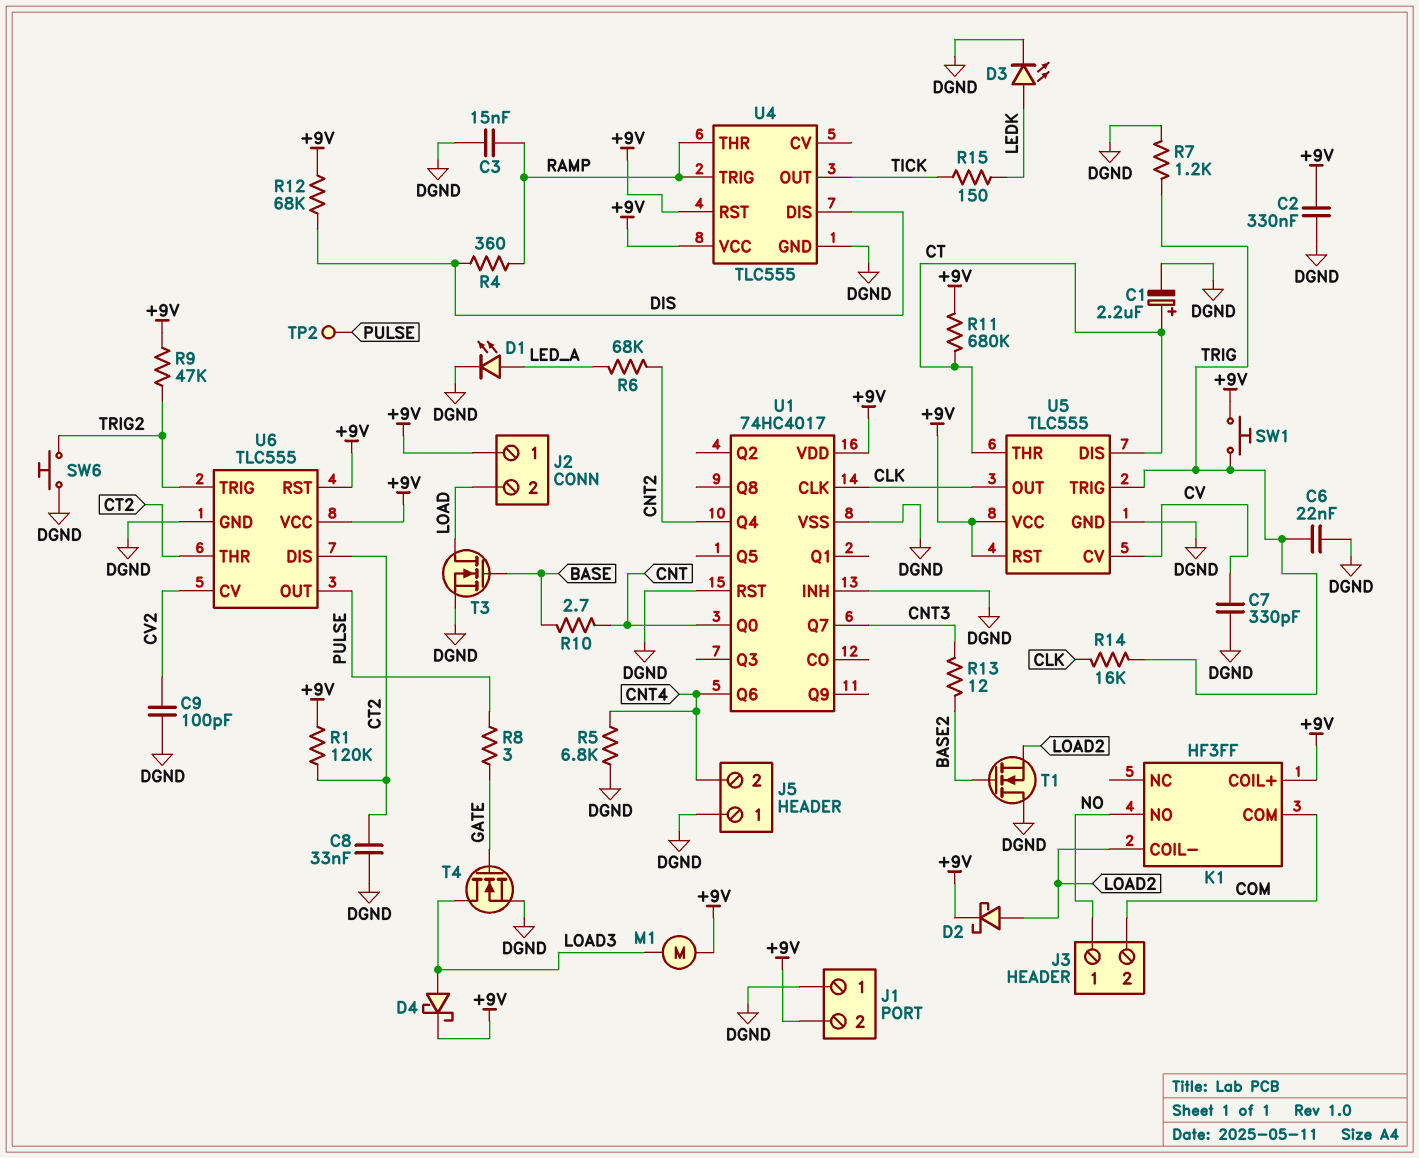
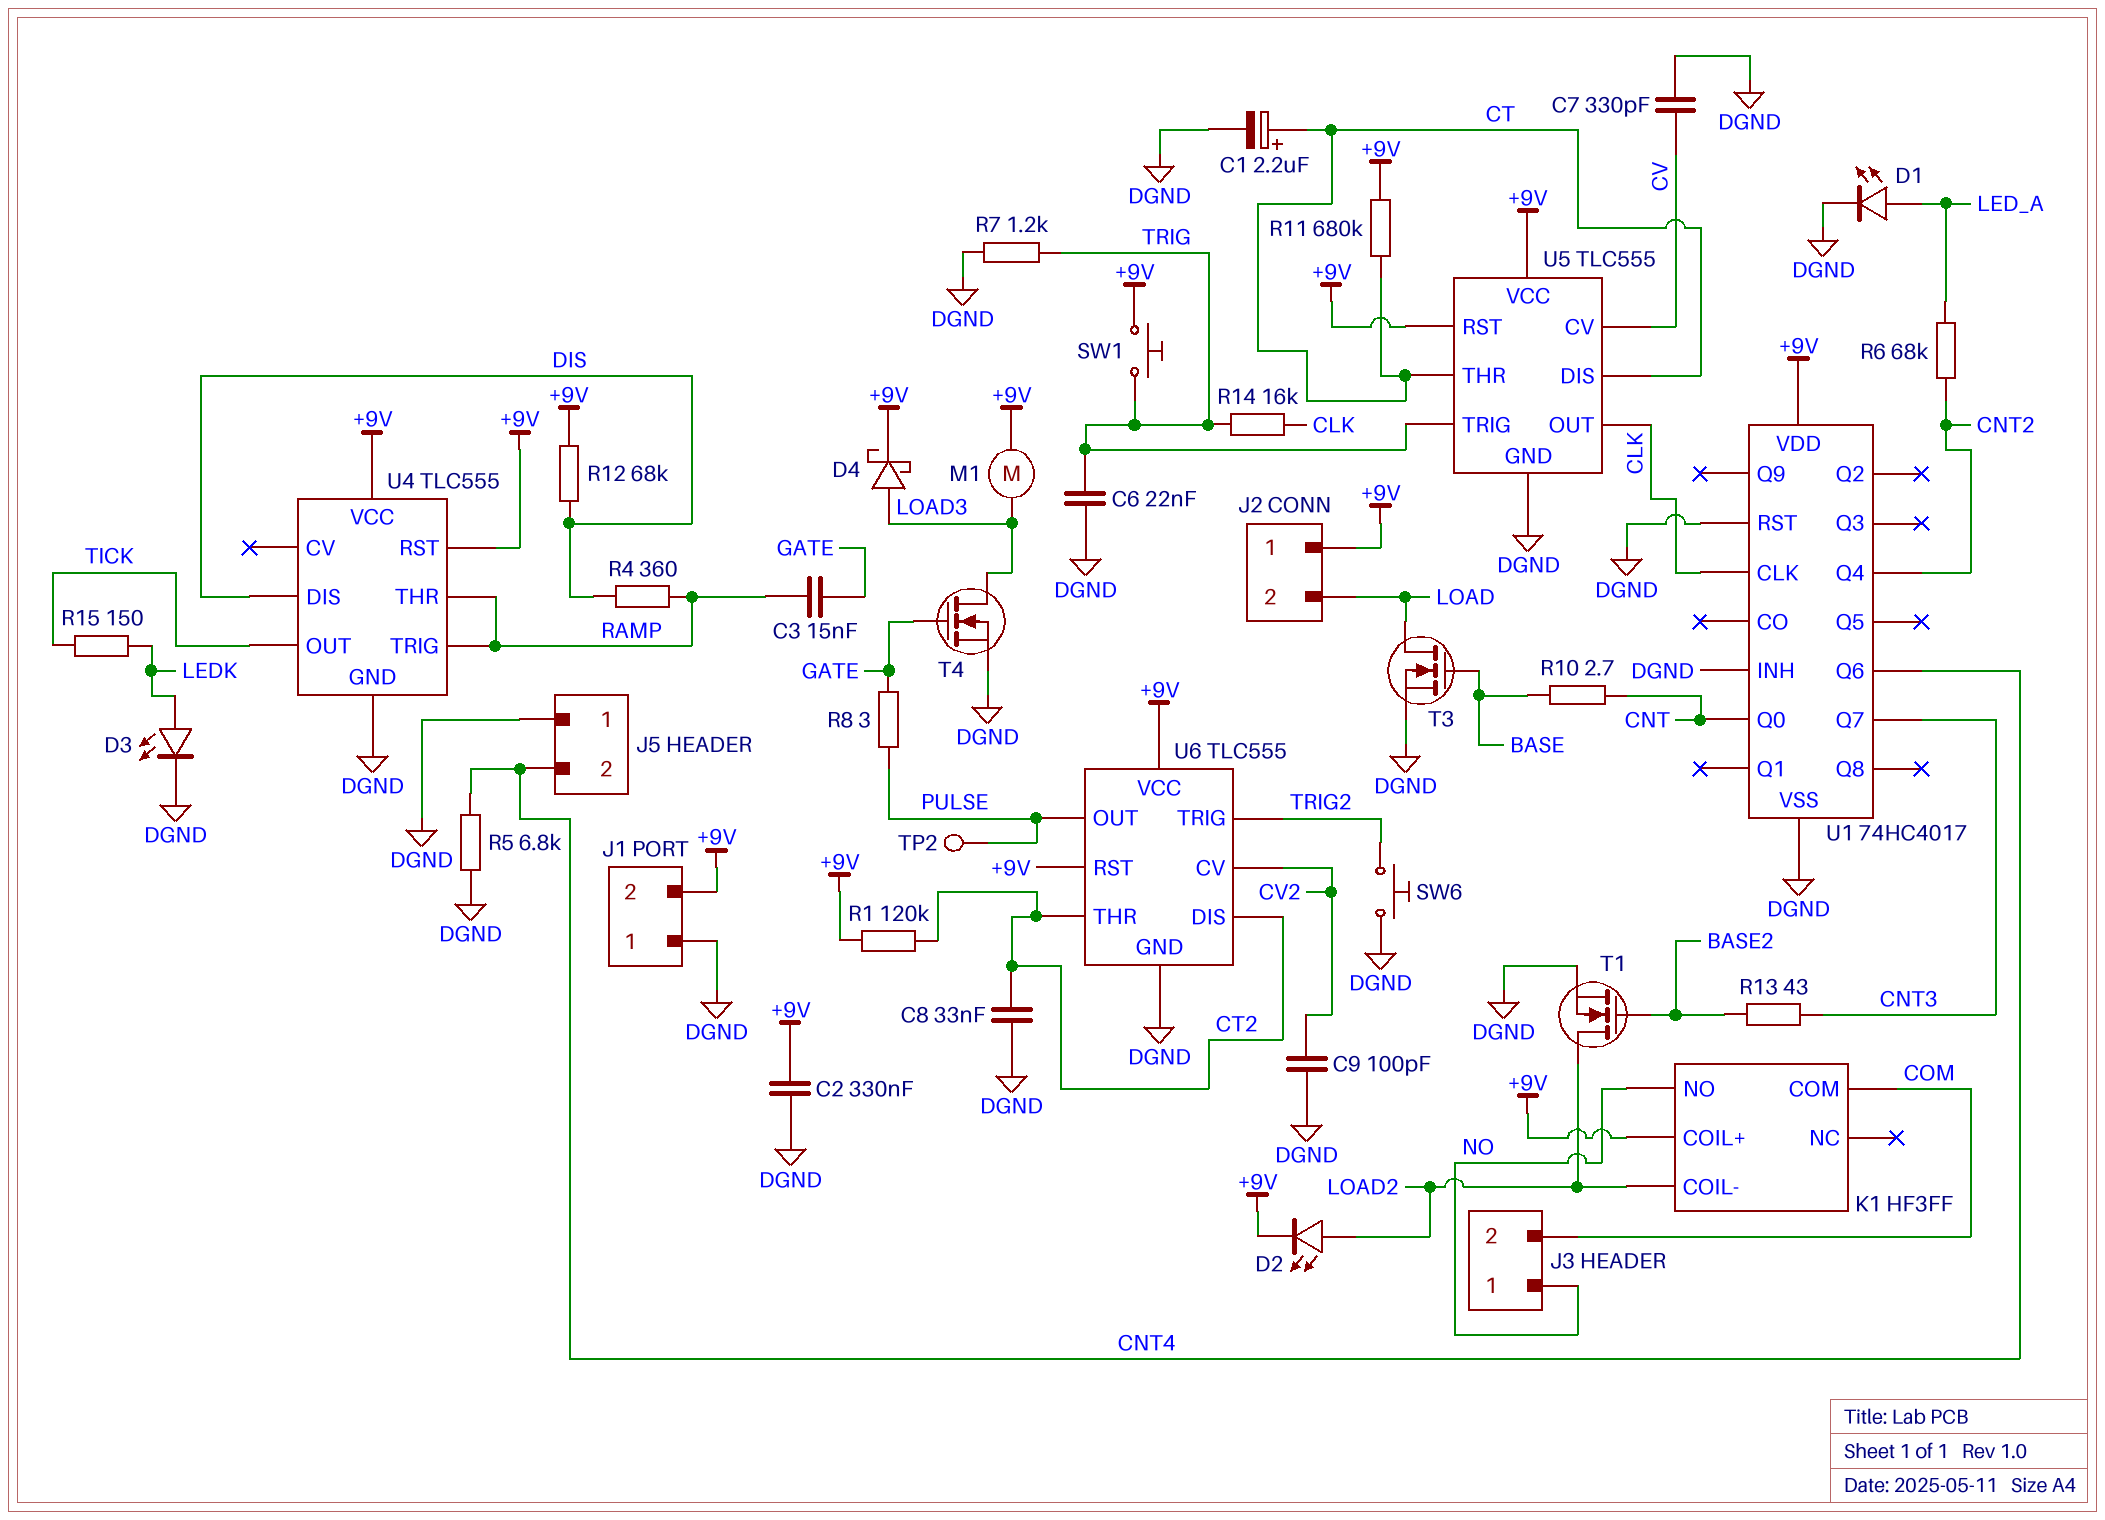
C3: 15nF (DGND, RAMP) -> 15nF (GATE, RAMP)
D2: schottky (A LOAD2, K +9V) -> LED (A LOAD2, K +9V)
R9: 47k (+9V, TRIG2) -> none
R13: 12 (BASE2, CNT3) -> 43 (BASE2, CNT3)
T1: NMOS (G BASE2, D DGND, S LOAD2) -> NMOS (G BASE2, D LOAD2, S DGND)

